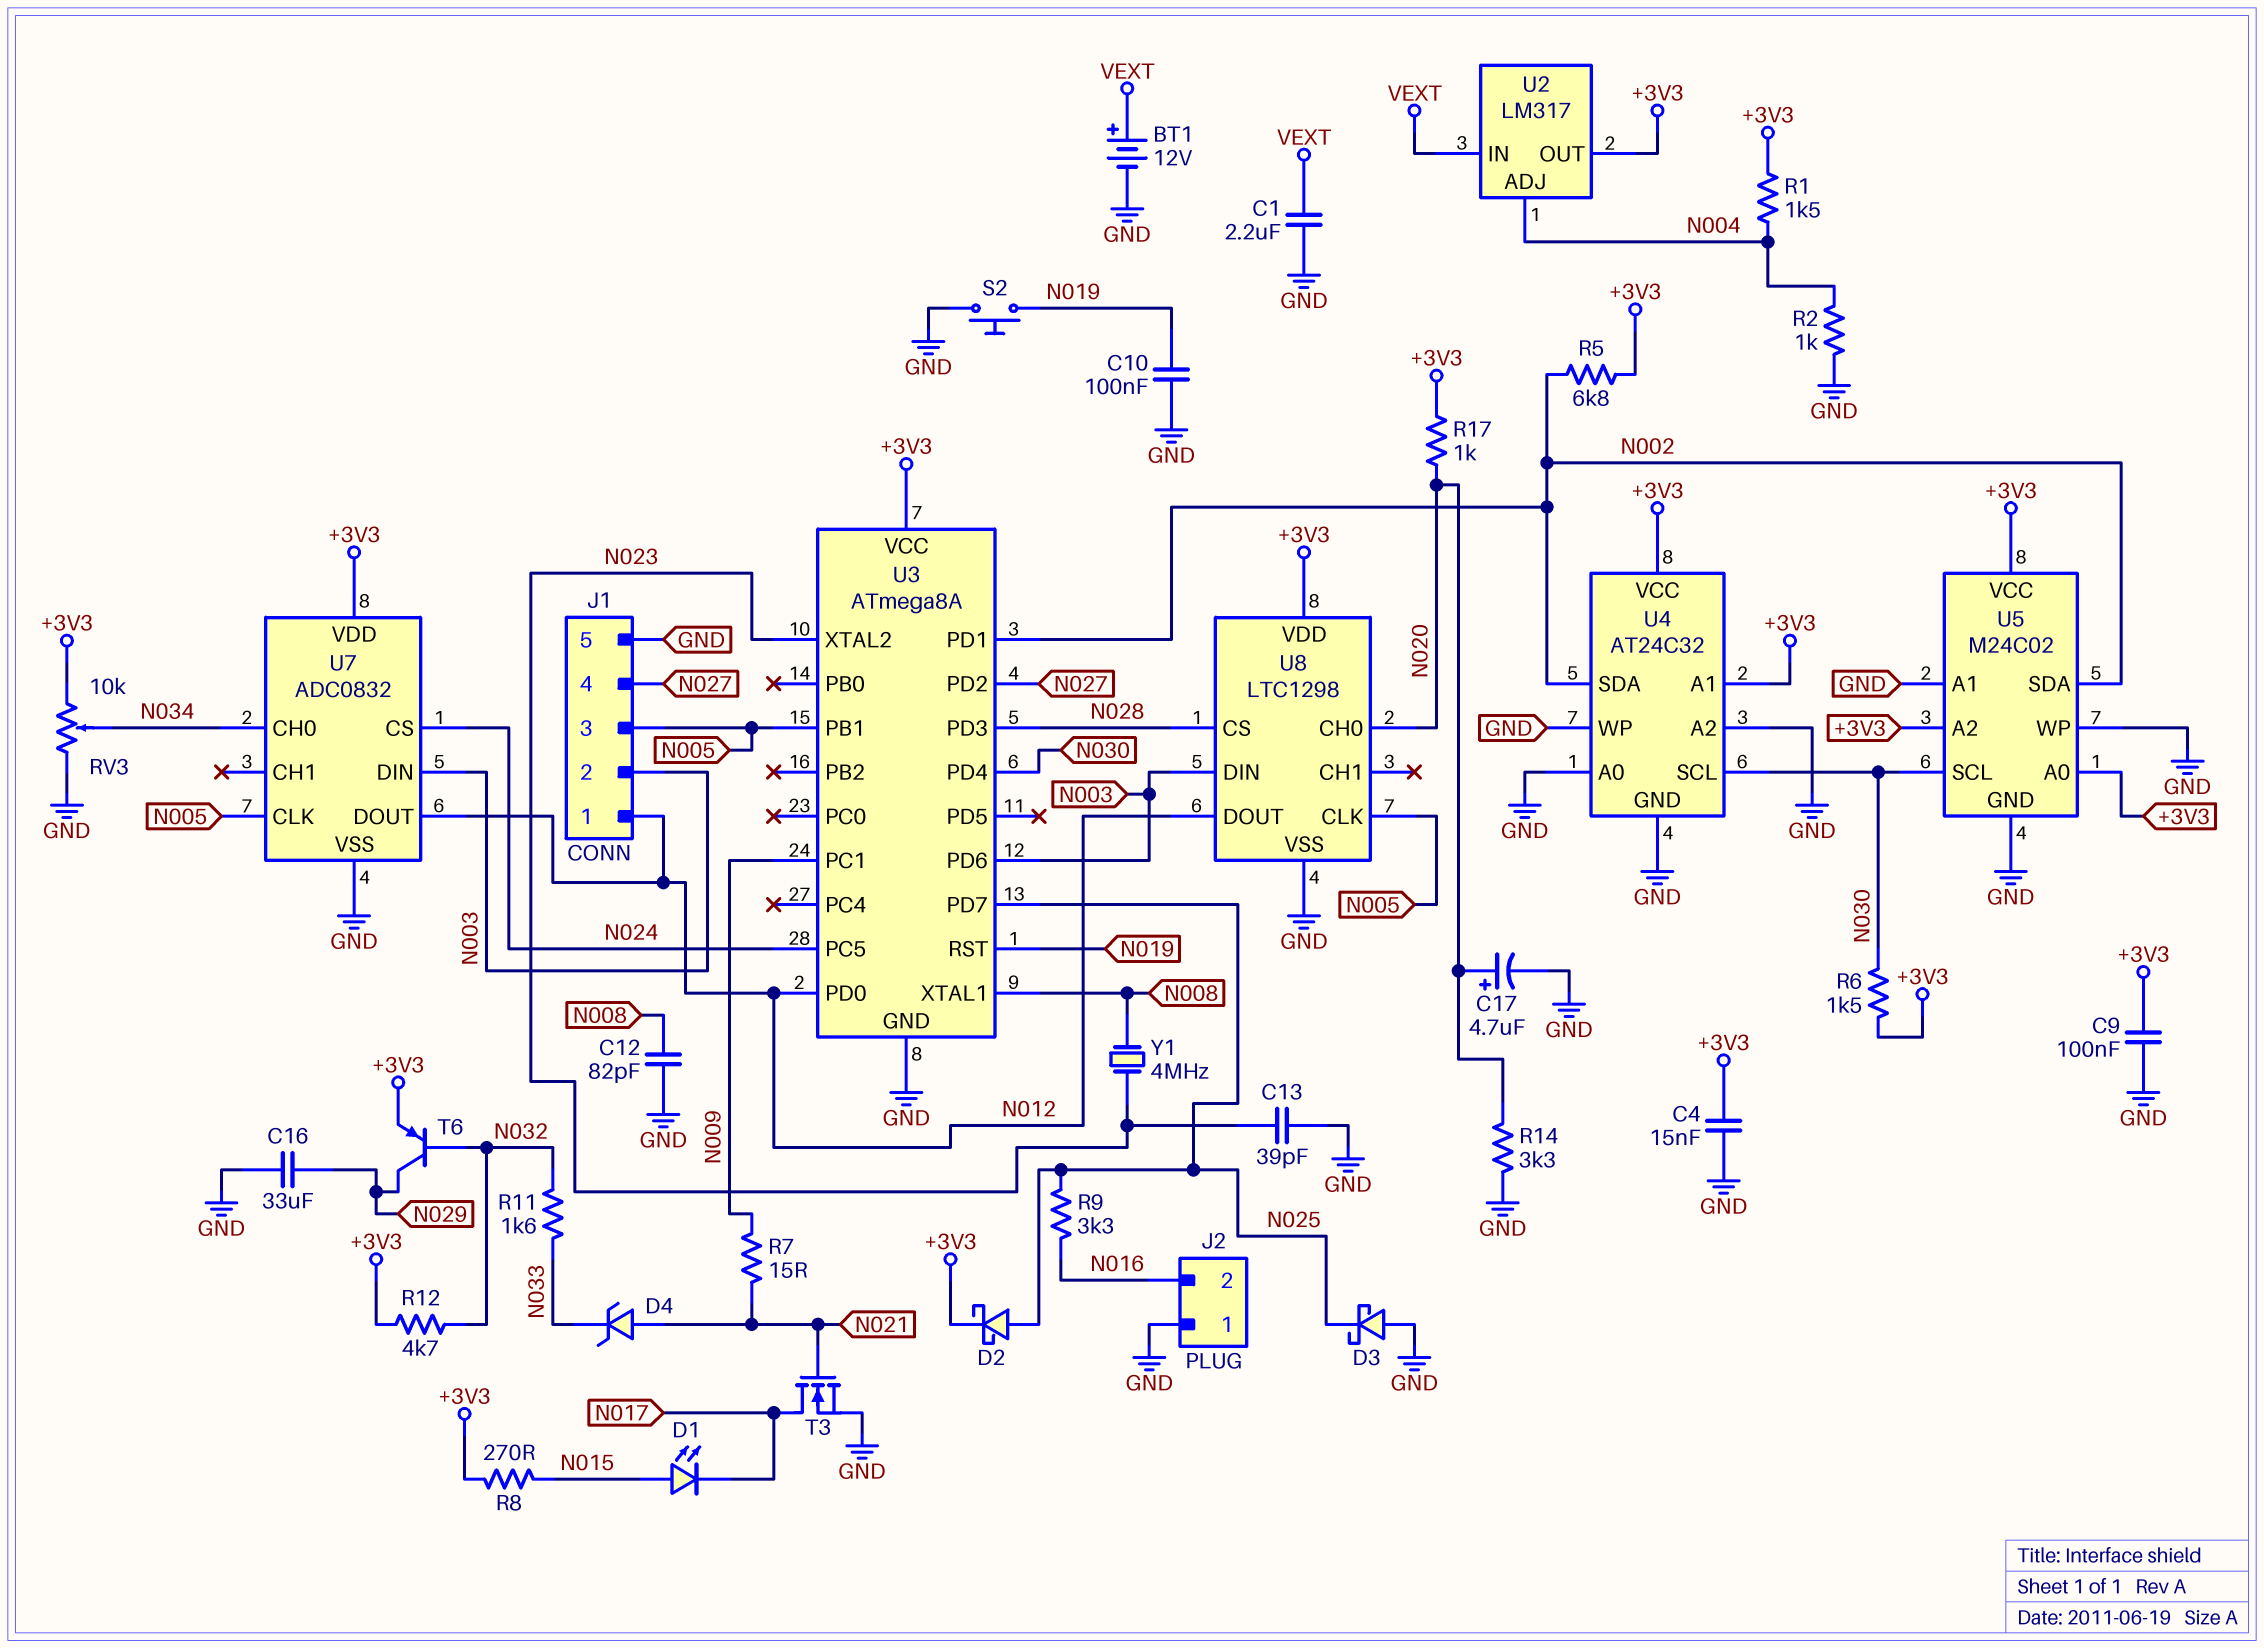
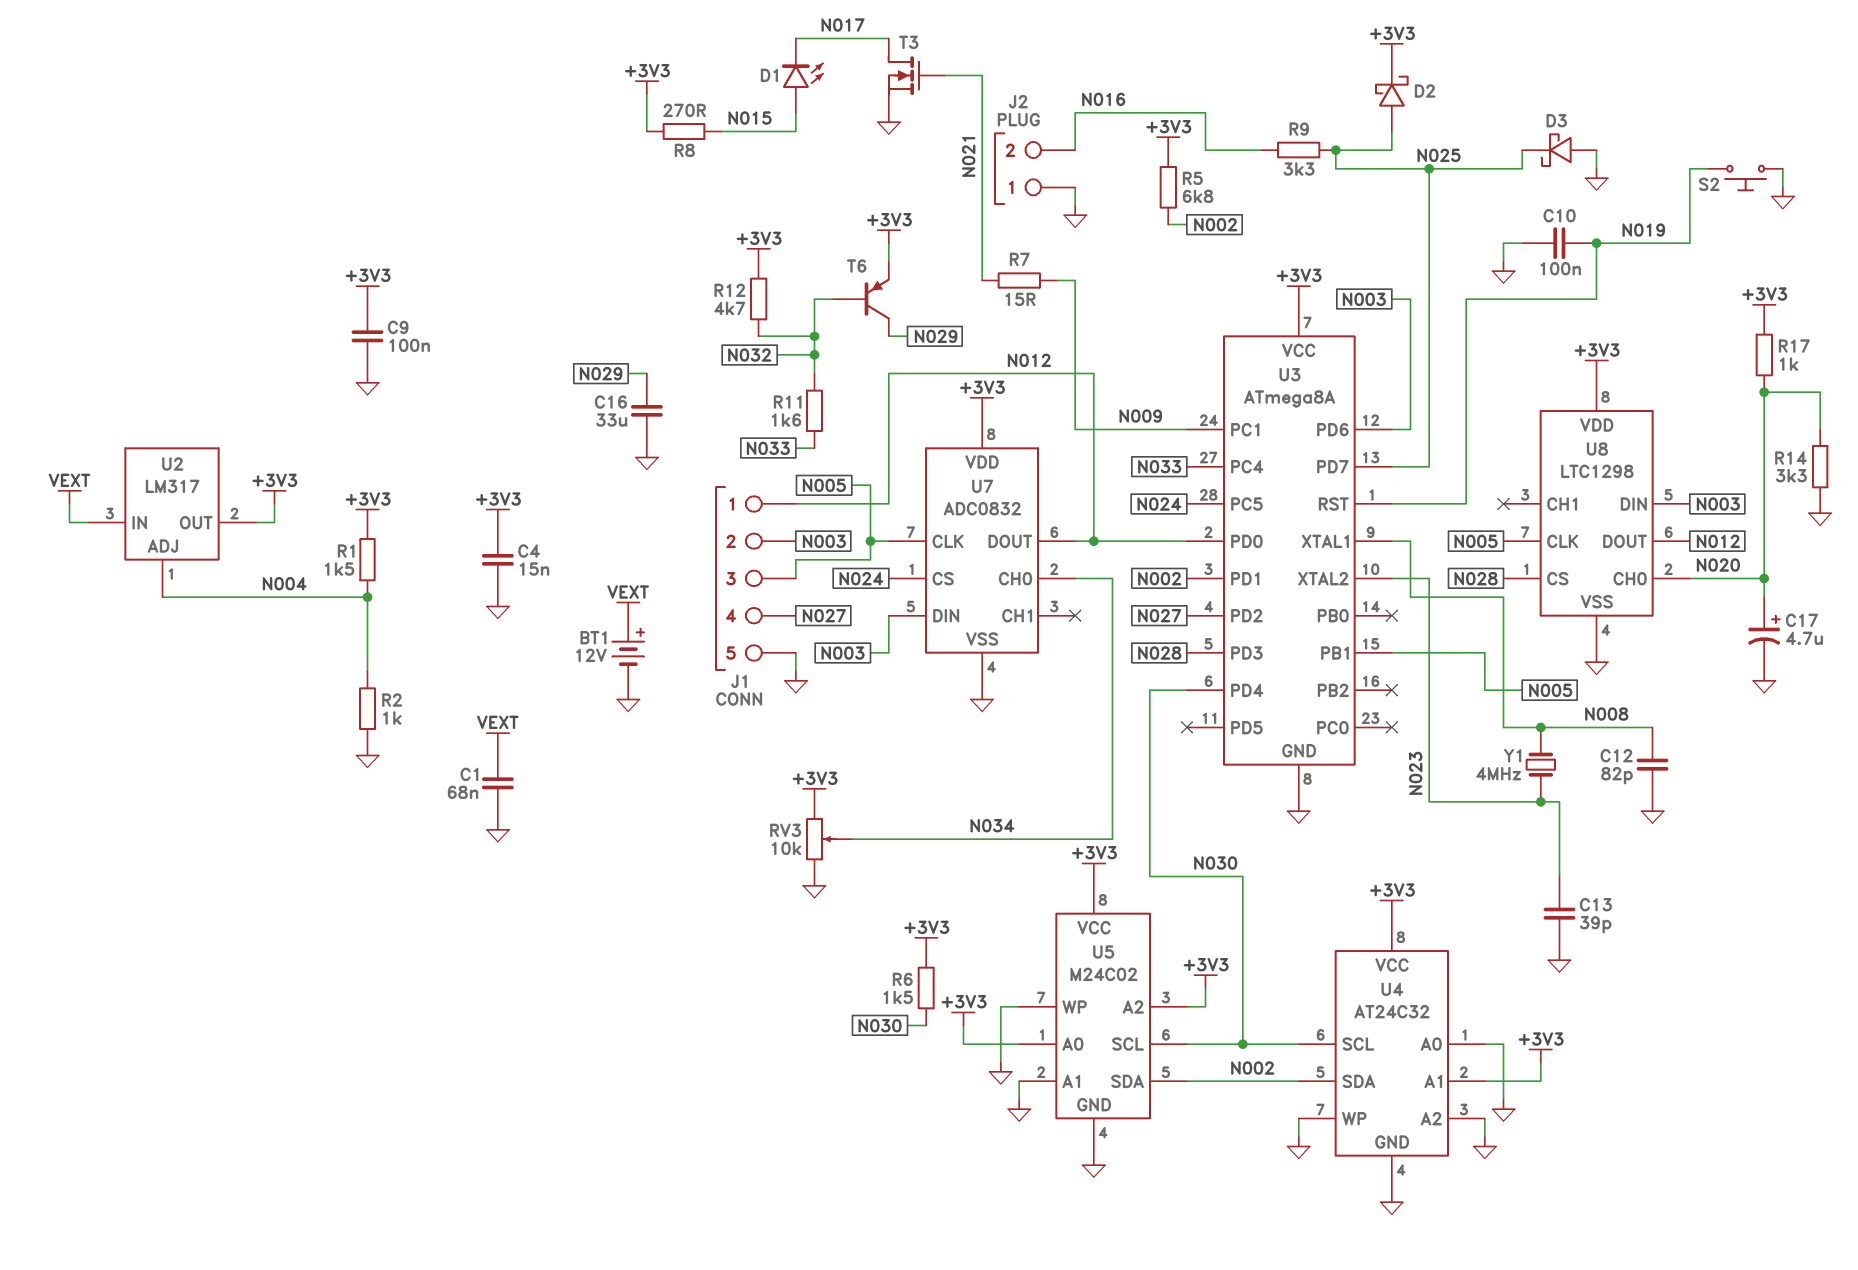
C1: 2.2uF (GND, VEXT) -> 68nF (GND, VEXT)
D4: zener (A N021, K N033) -> none
U3 pin PC4: none -> N033

